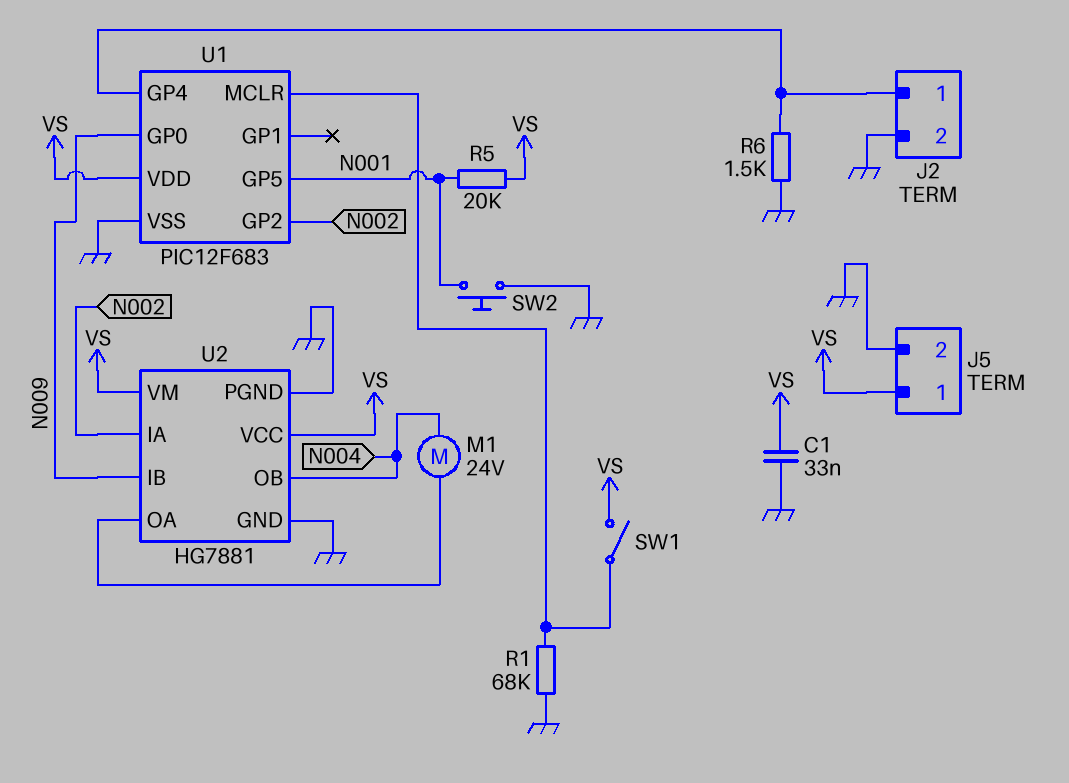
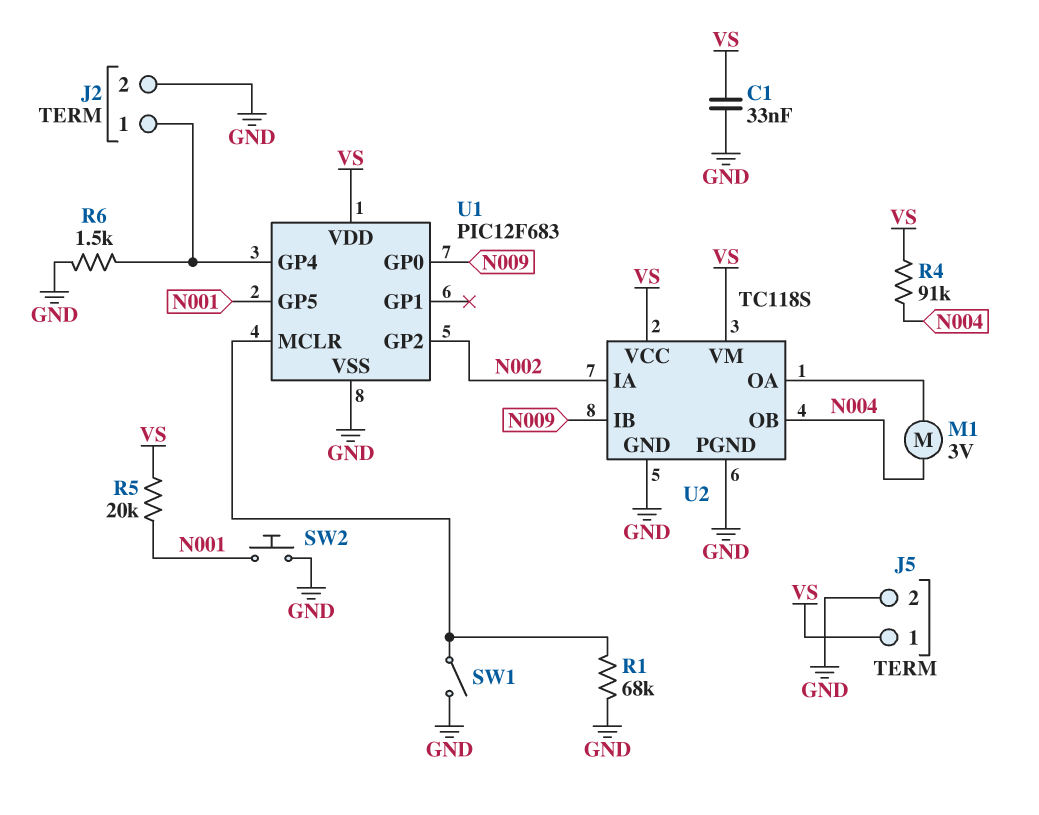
M1: motor 24V (N004, U2/OA) -> motor 3V (N004, U2/OA)
R4: none -> 91k (N004, VS)
SW1: switch (U1/MCLR, VS) -> switch (GND, U1/MCLR)
U2: HG7881 -> TC118S

